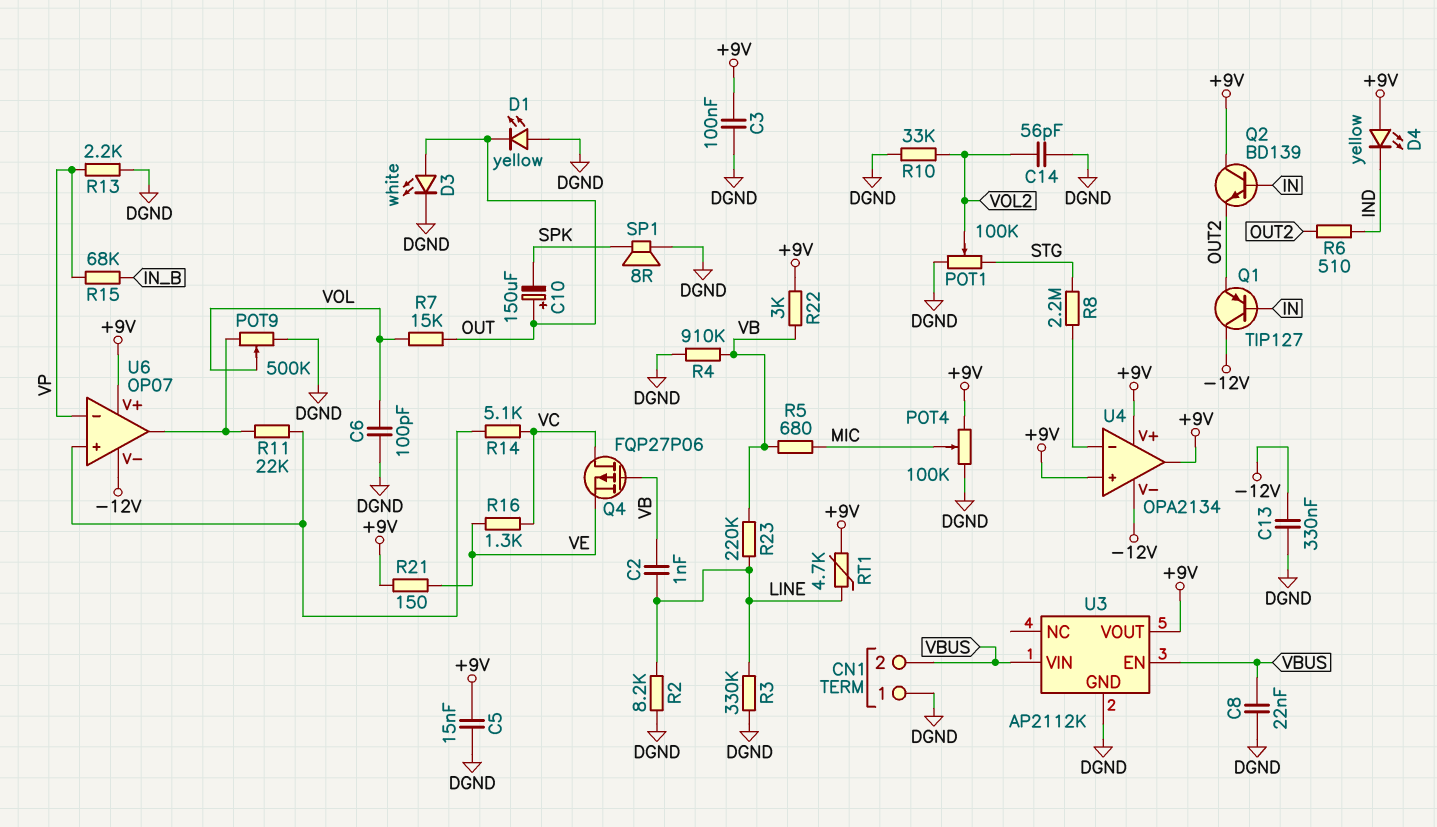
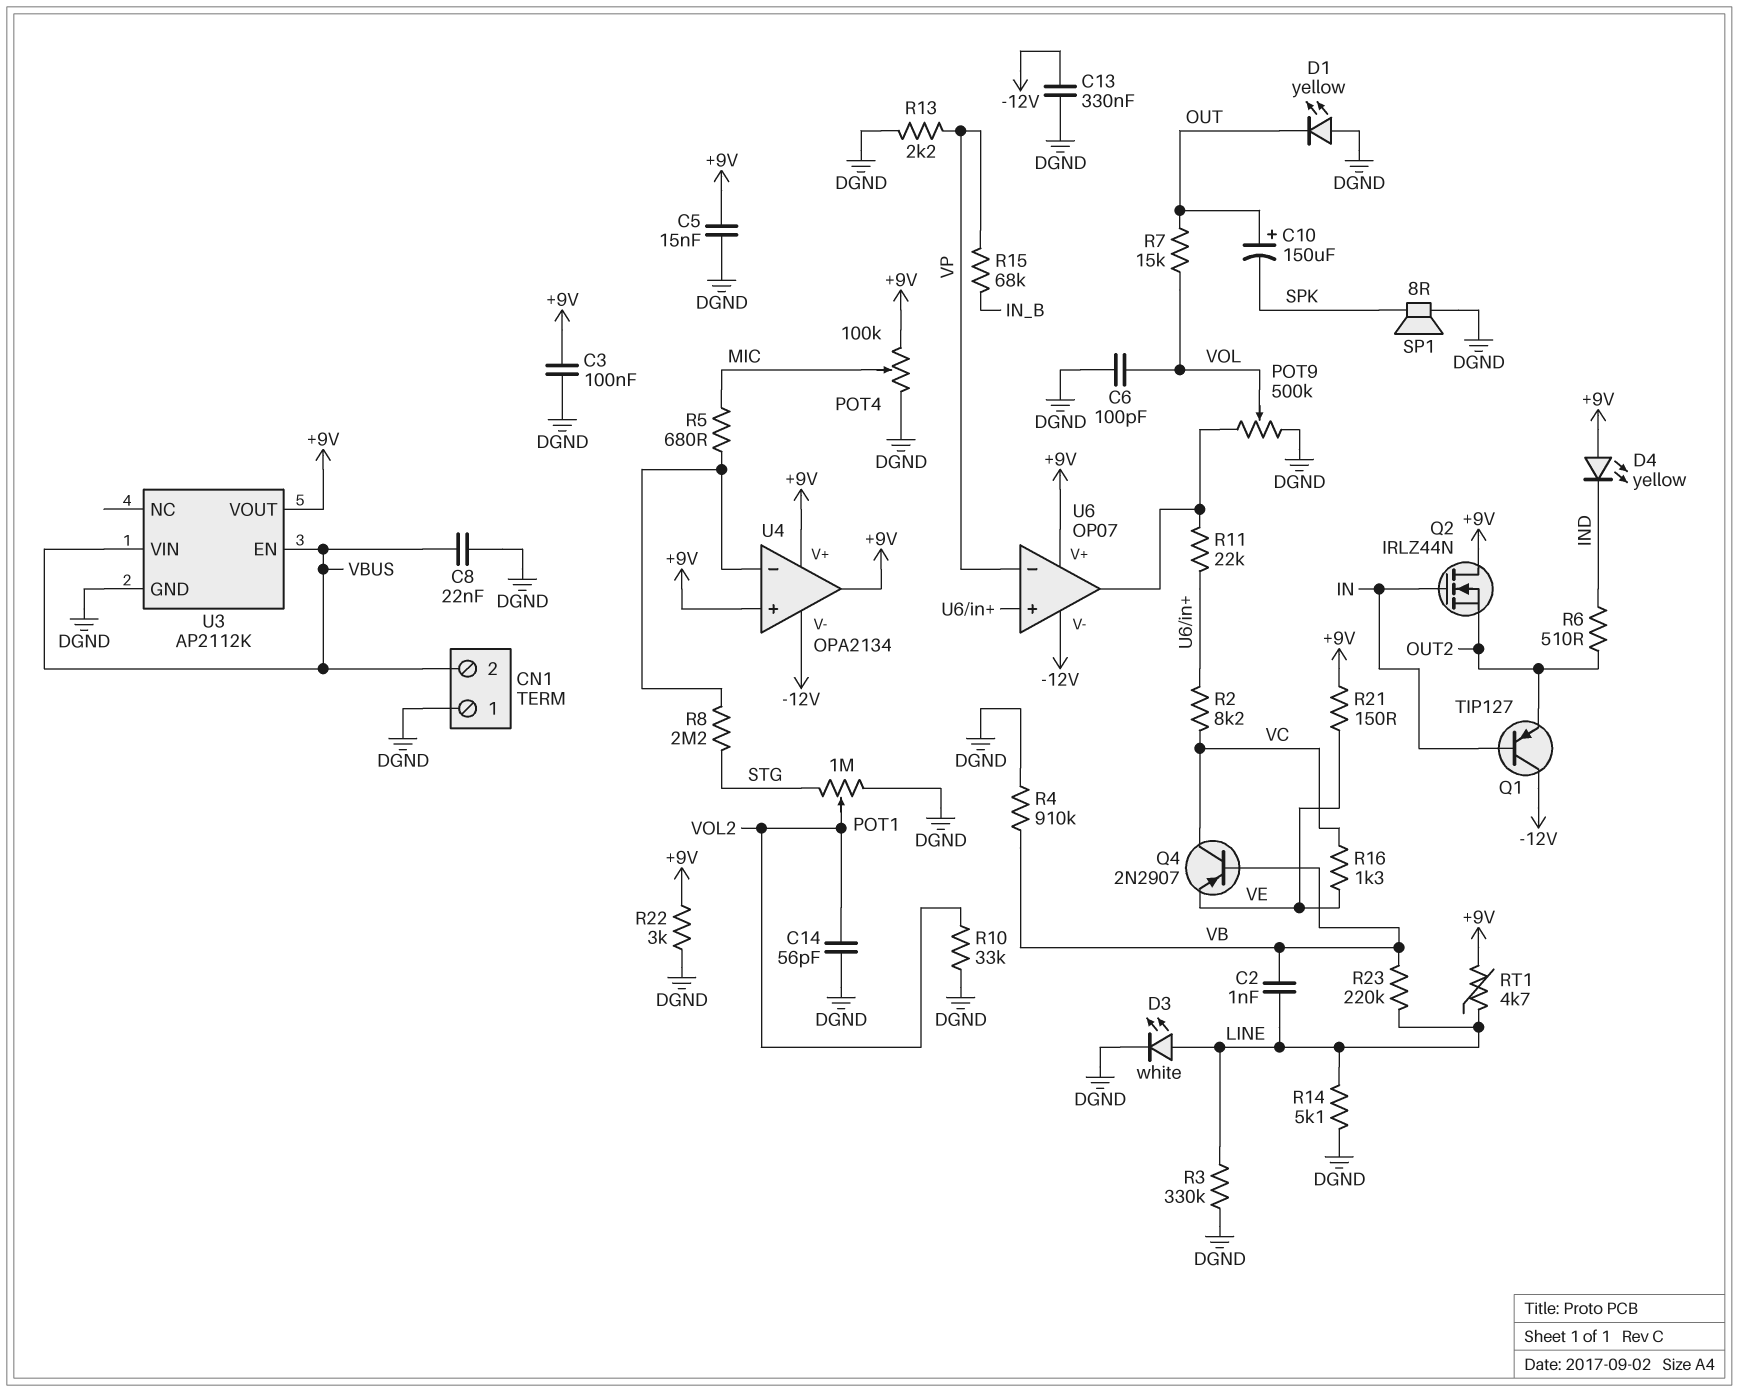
D3: LED white (A OUT, K DGND) -> LED white (A LINE, K DGND)
POT1: 100k (DGND, STG, wiper VOL2) -> 1M (DGND, STG, wiper VOL2)
Q2: NPN BD139 (B IN, C +9V, E OUT2) -> NMOS IRLZ44N (G IN, D +9V, S OUT2)
Q4: PMOS FQP27P06 (G VB, D VC, S VE) -> PNP 2N2907 (B VB, C VC, E VE)
R2: 8.2k (DGND, LINE) -> 8.2k (U6/in+, VC)
R5: 680 (MIC, VB) -> 680 (MIC, U4/in-)
R14: 5.1k (U6/in+, VC) -> 5.1k (DGND, LINE)
R22: 3k (+9V, VB) -> 3k (+9V, DGND)

